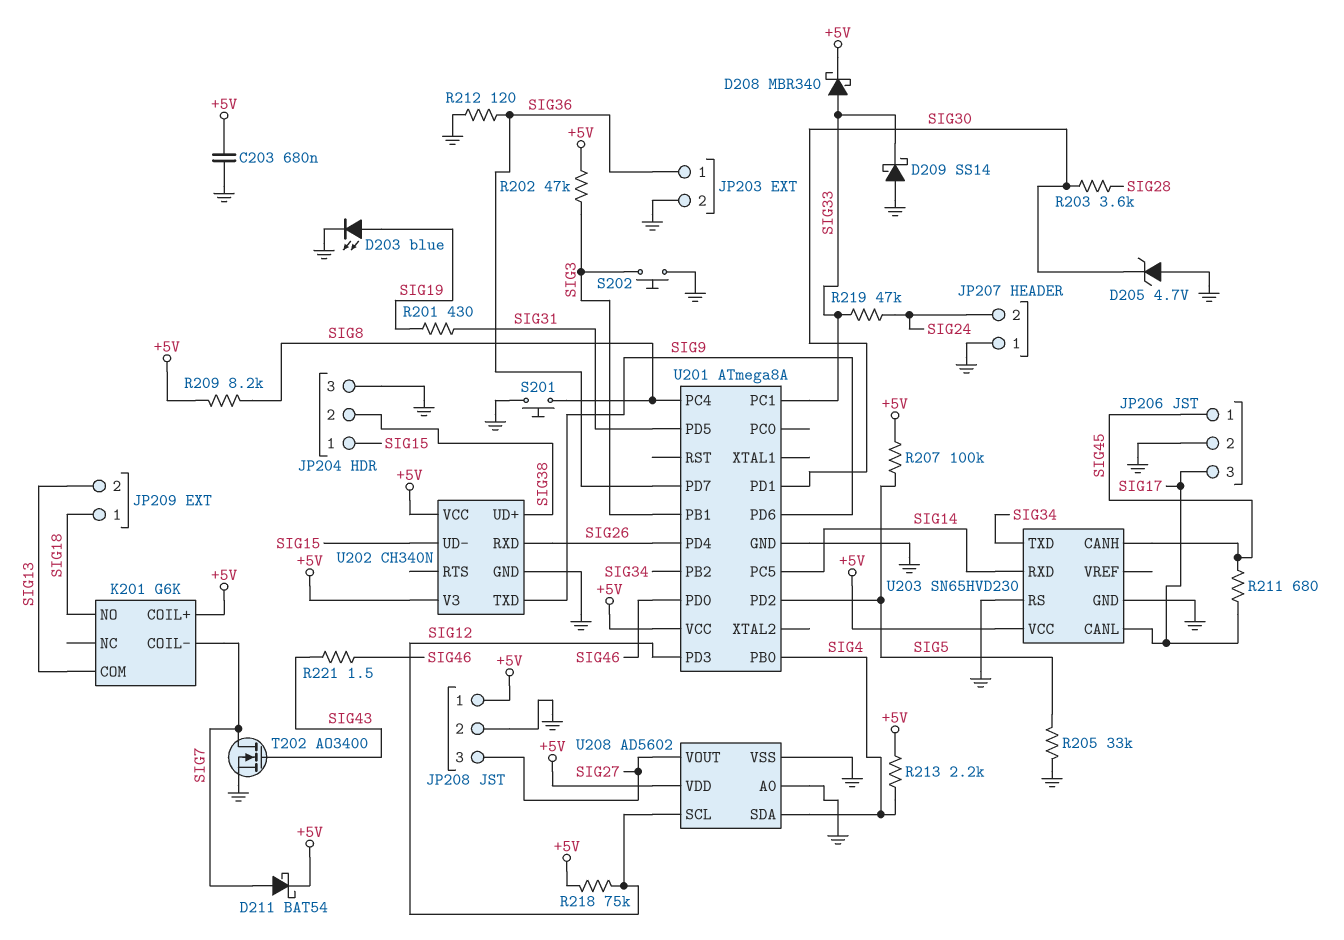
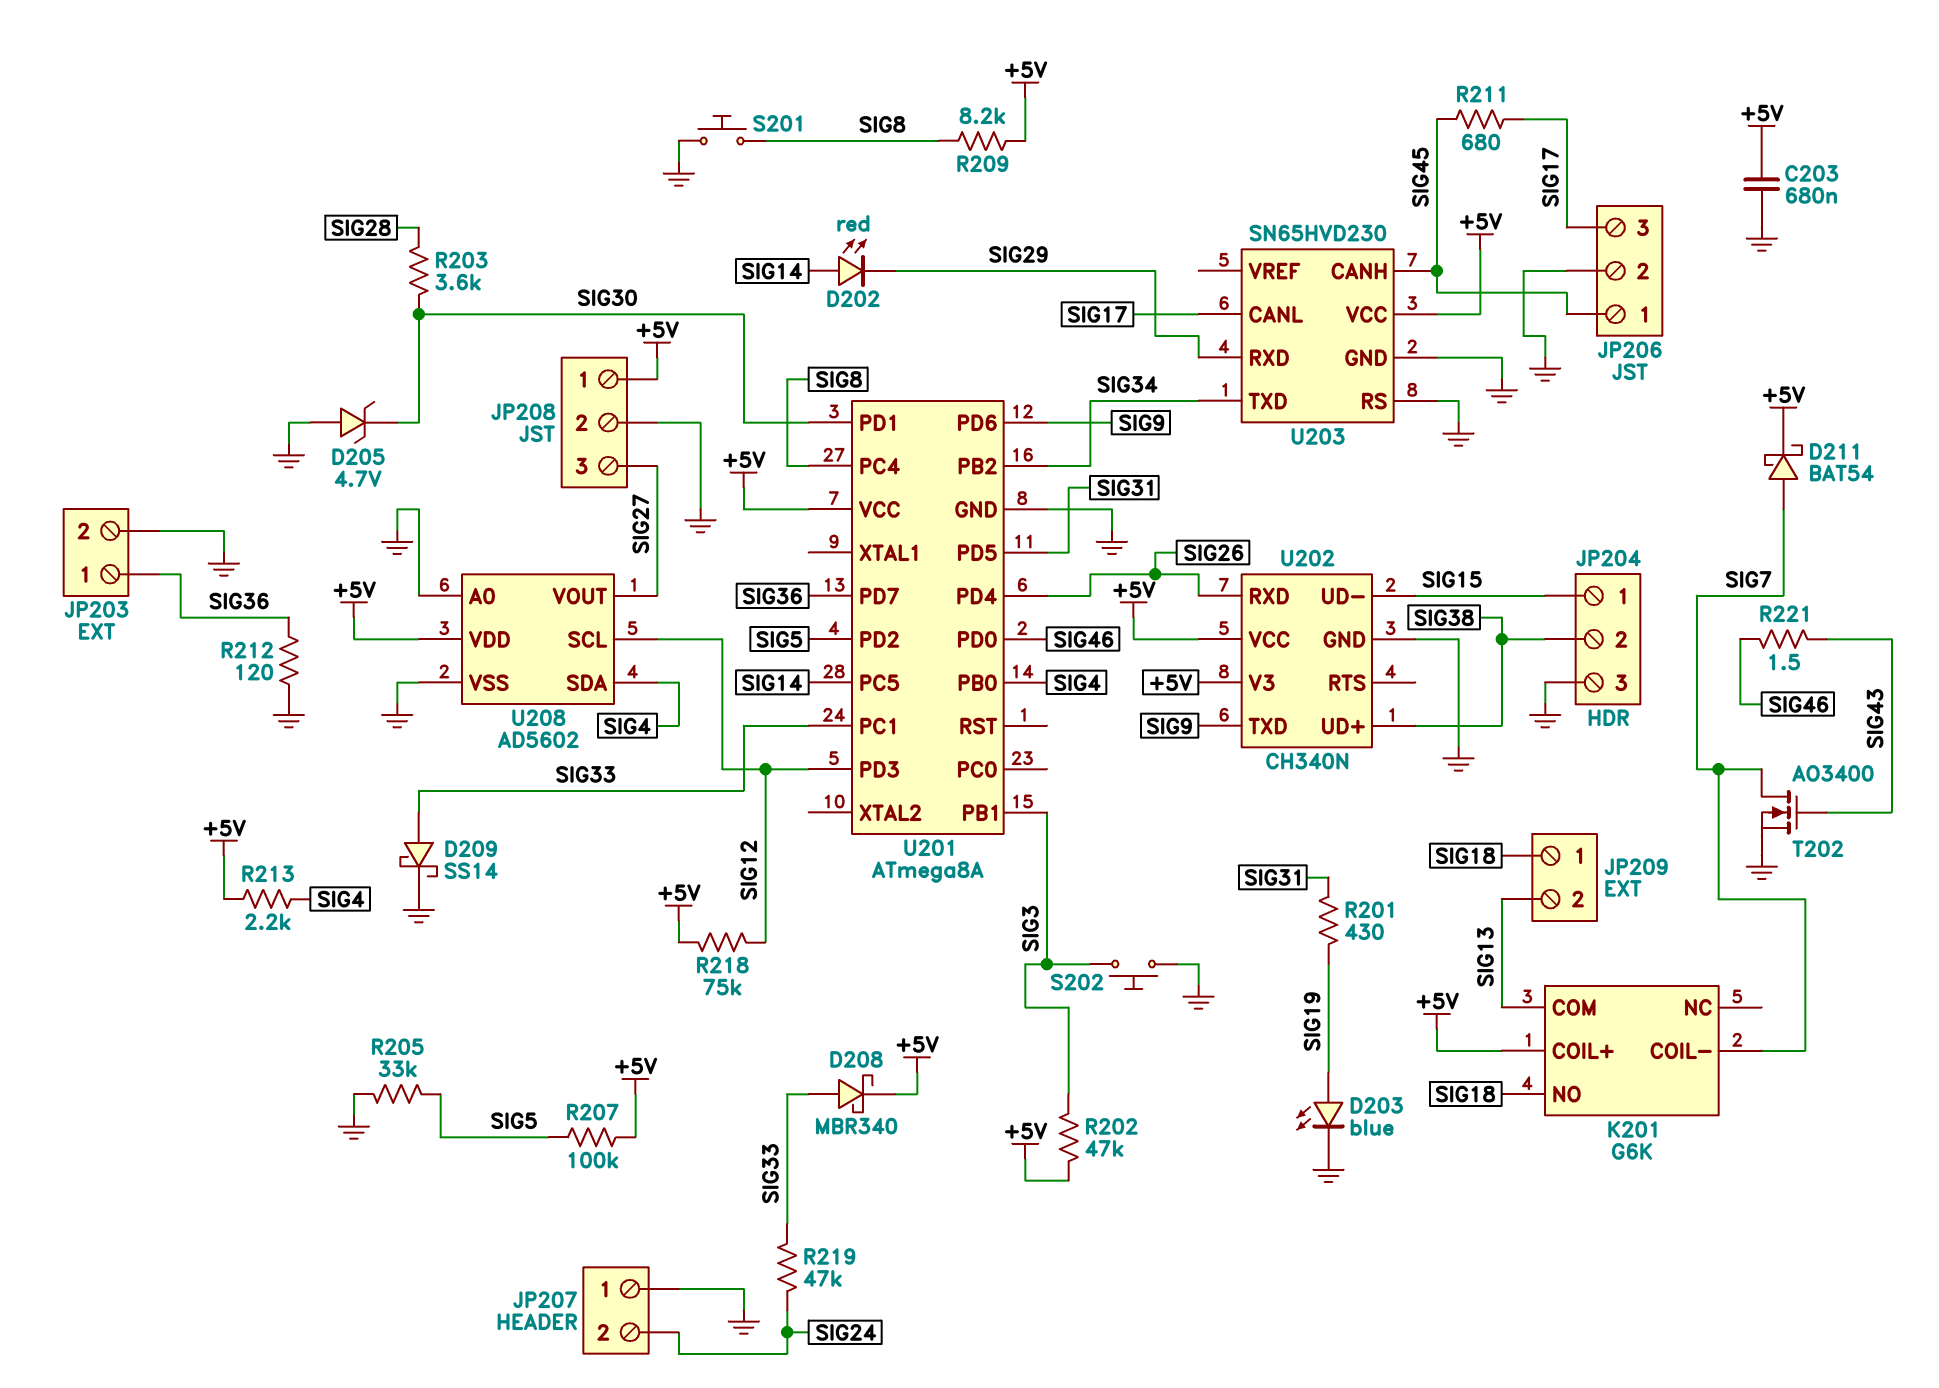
D202: none -> LED red (A SIG14, K SIG29)
D209: schottky SS14 (A GND, K SIG33) -> schottky SS14 (A SIG33, K GND)
U203 pin RXD: SIG14 -> SIG29

